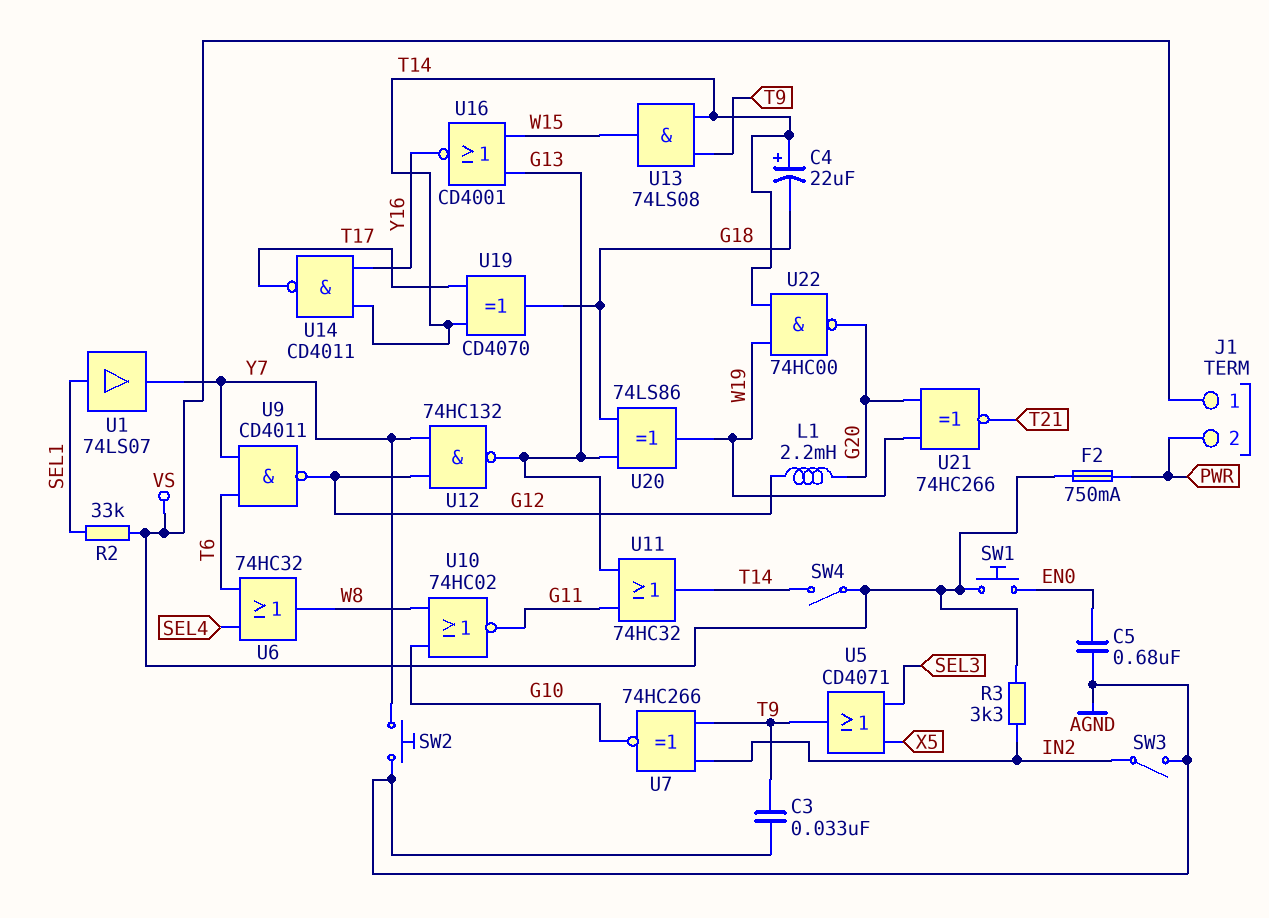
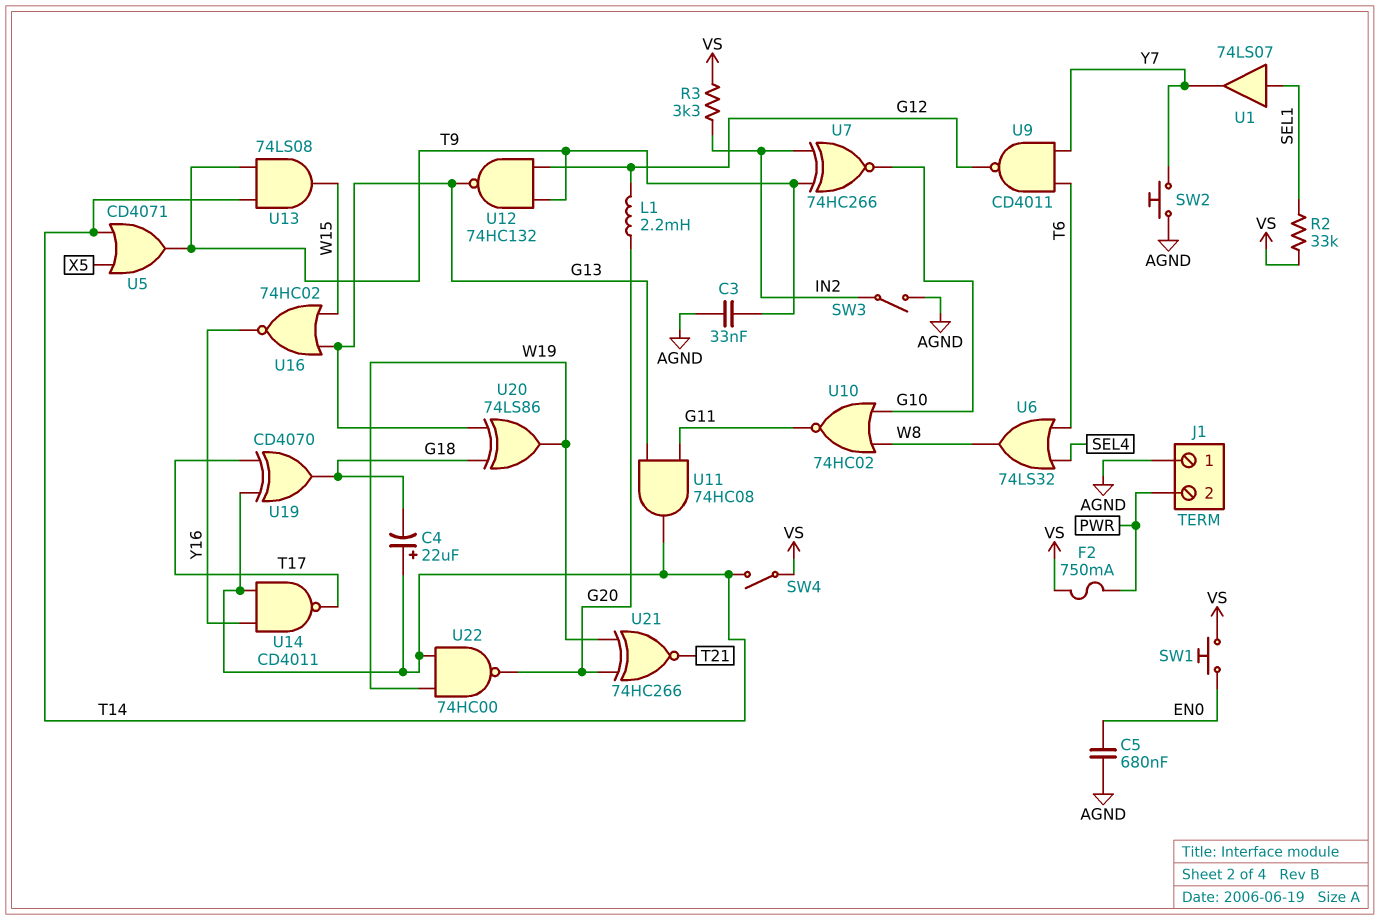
J1 pin 1: VS -> AGND
U5: OR CD4071 (in SEL3, in X5, out T9) -> OR CD4071 (in T14, in X5, out T9)
U6: OR 74HC32 (in SEL4, in T6, out W8) -> OR 74LS32 (in SEL4, in T6, out W8)
U11: OR 74HC32 (in G11, in G13, out T14) -> AND 74HC08 (in G11, in G13, out T14)
U12: NAND 74HC132 (in G12, in Y7, out G13) -> NAND 74HC132 (in G12, in T9, out G13)
U16: NOR CD4001 (in G13, in W15, out Y16) -> NOR 74HC02 (in G13, in W15, out Y16)

